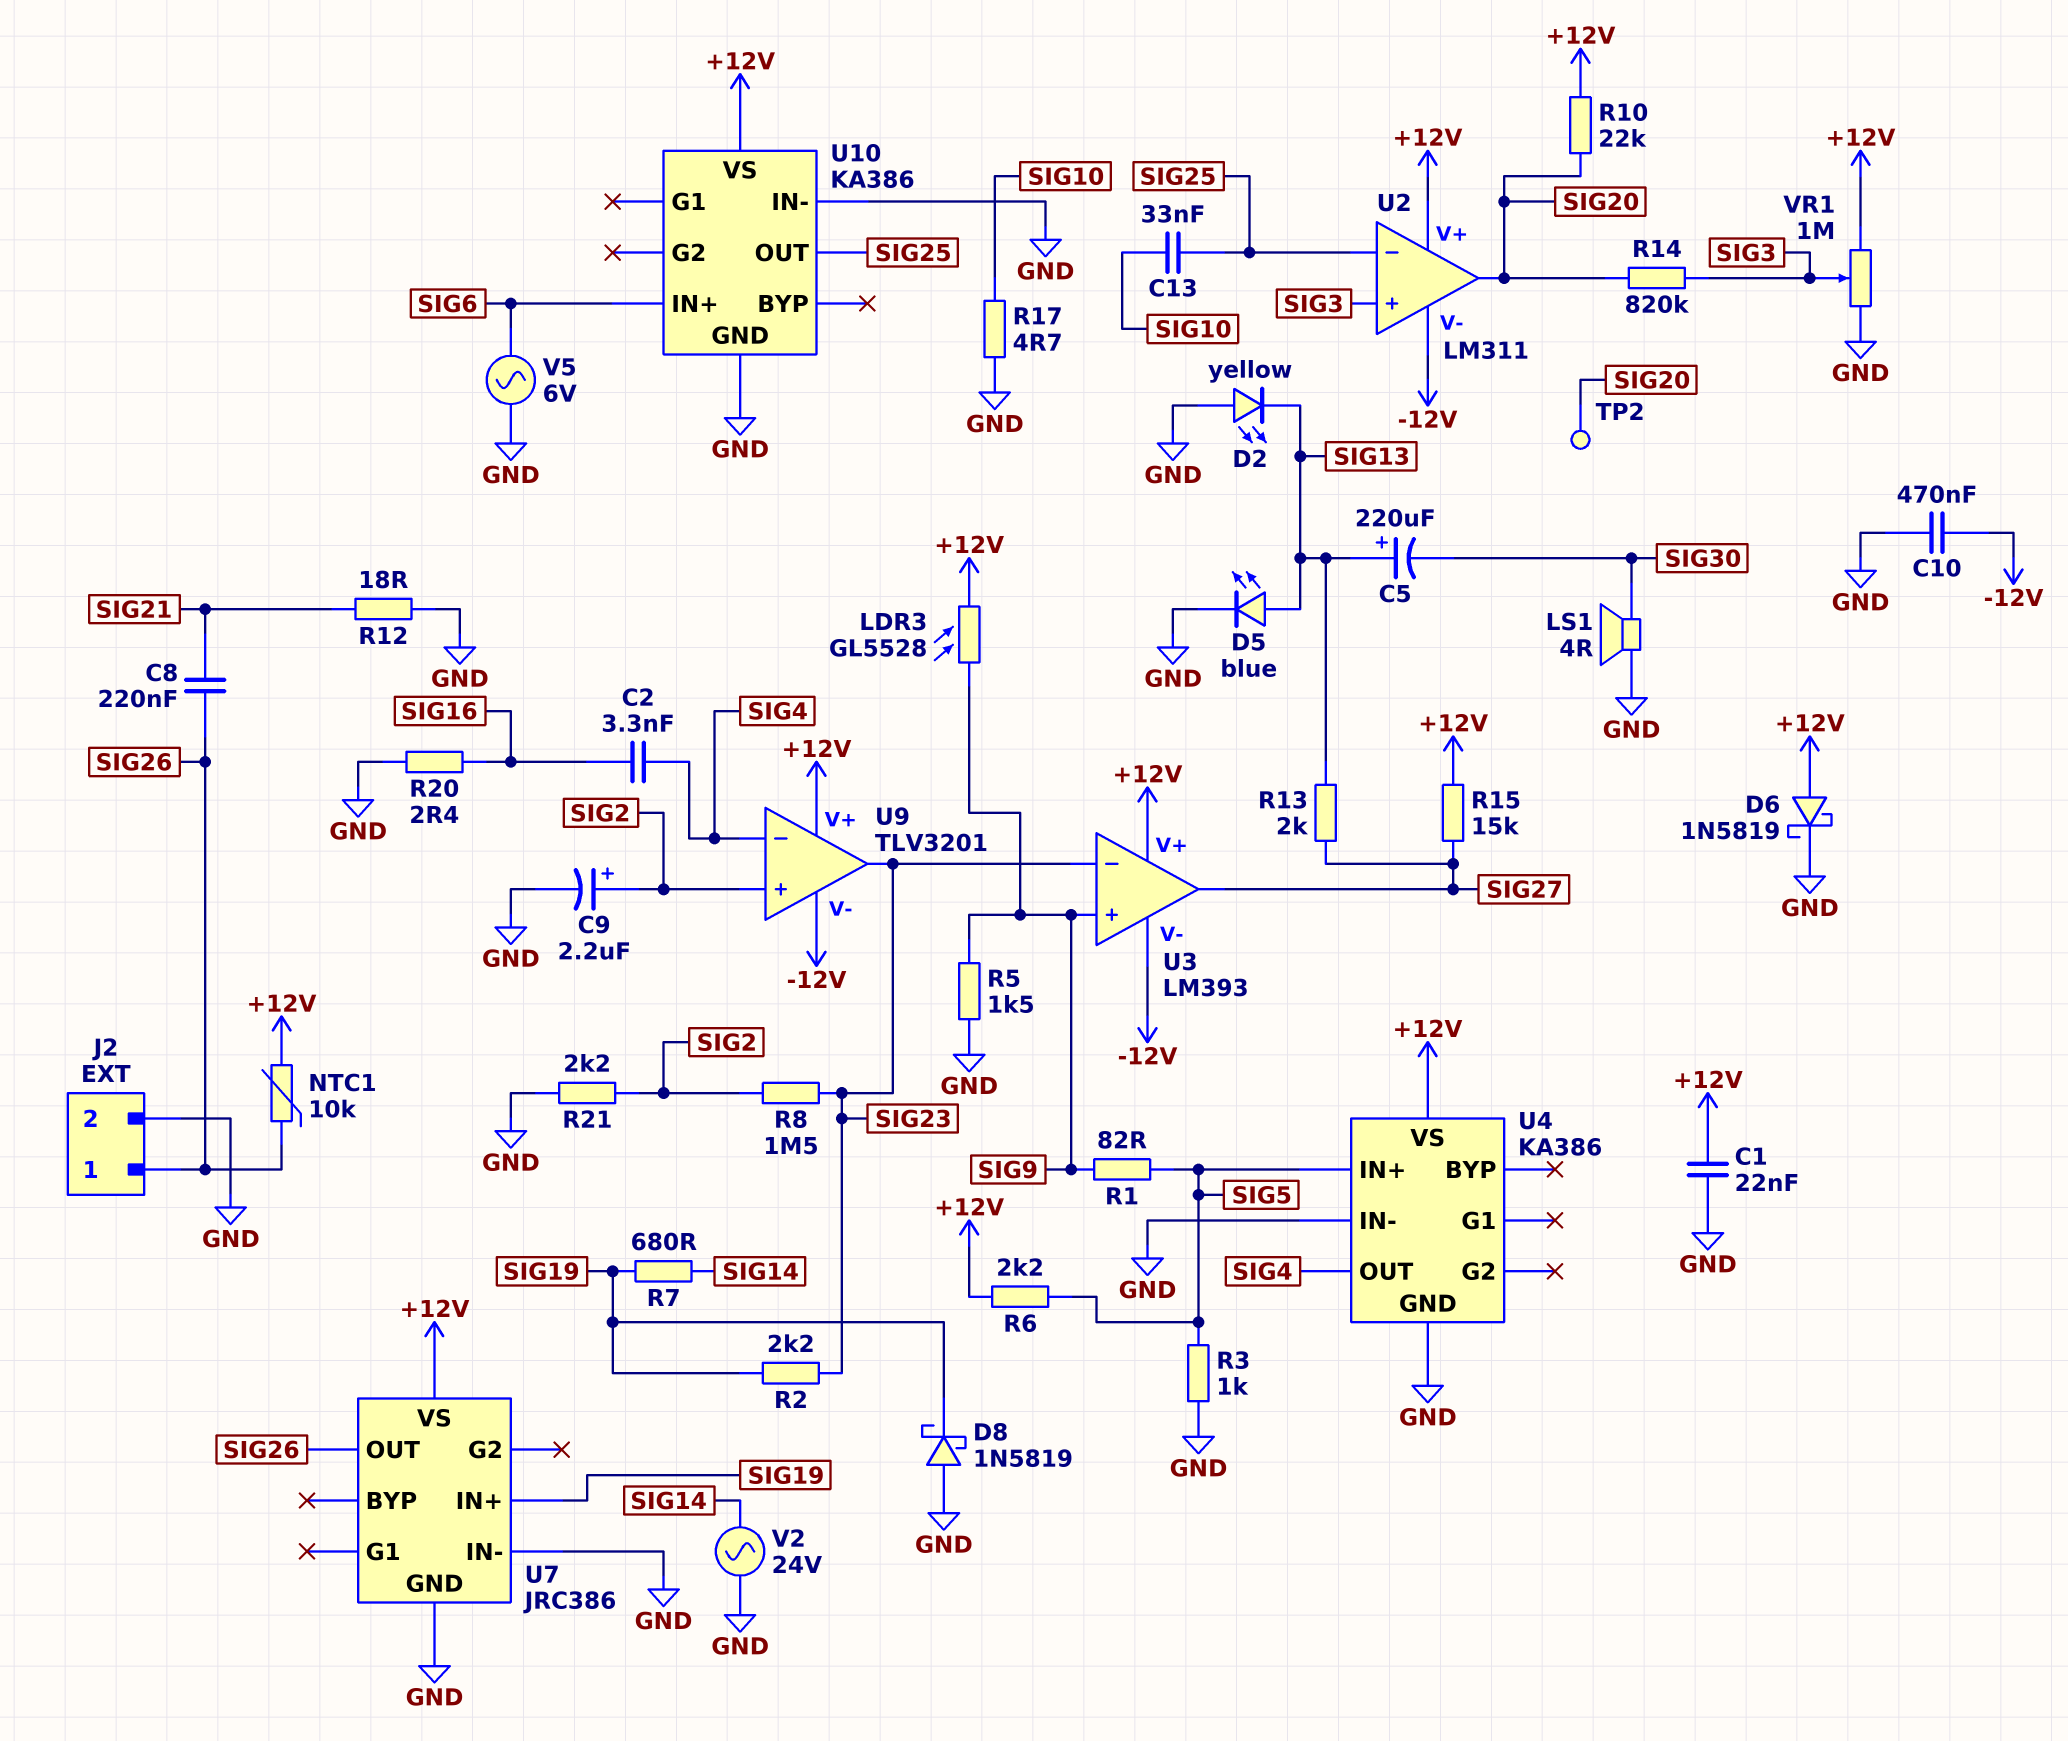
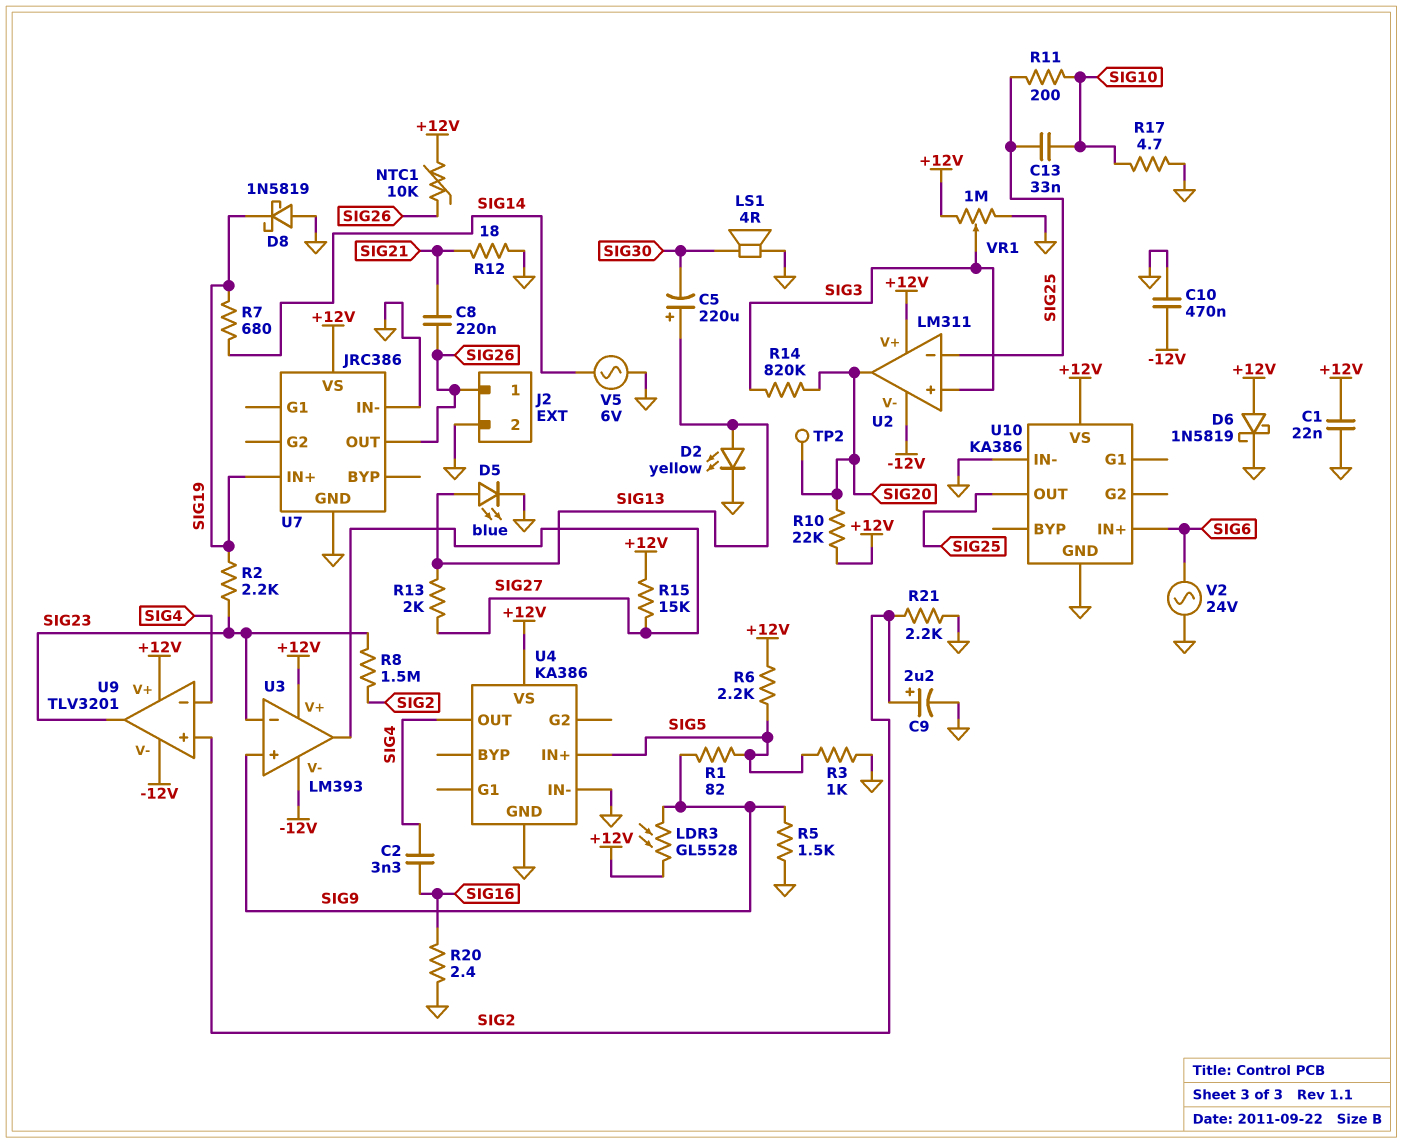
D2: LED yellow (A GND, K SIG13) -> LED yellow (A SIG13, K GND)
R11: none -> 200 (SIG10, SIG25)
V2: AC 24V (GND, SIG14) -> AC 24V (GND, SIG6)
V5: AC 6V (GND, SIG6) -> AC 6V (GND, SIG14)

